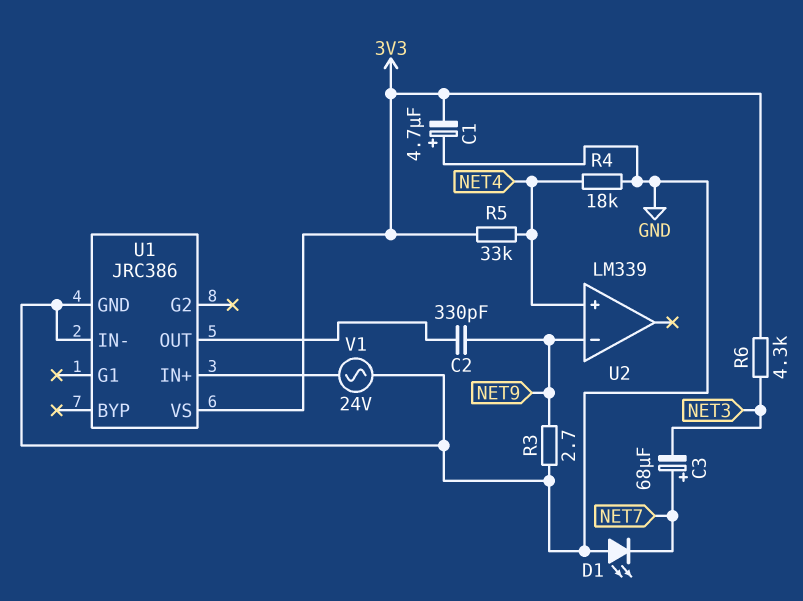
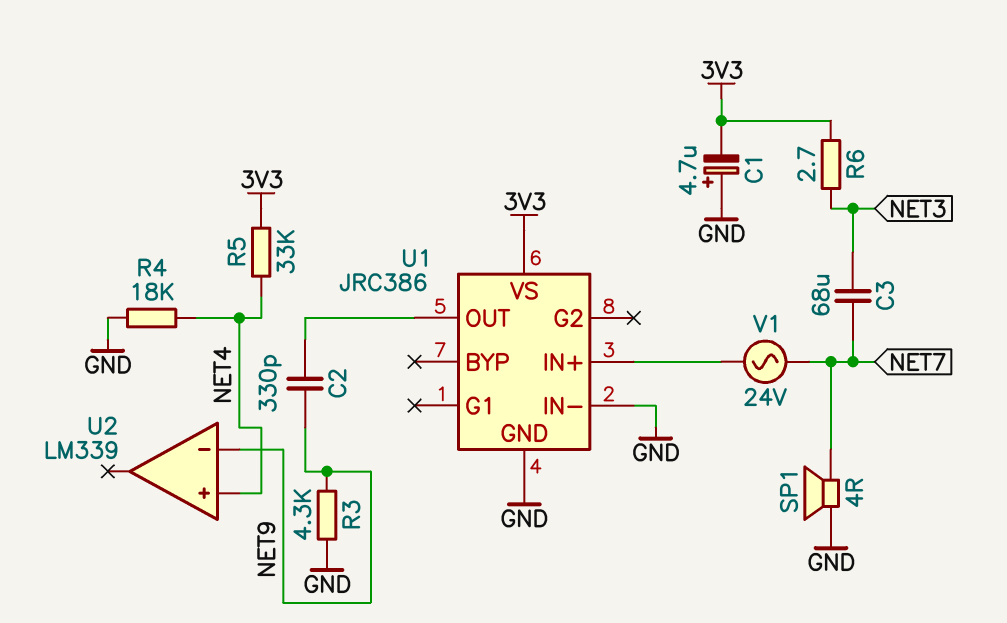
C3: 68uF (plus NET7, minus NET3) -> 68uF (NET3, NET7)
D1: LED (A GND, K NET7) -> none
R3: 2.7 (GND, NET9) -> 4.3k (GND, NET9)
R6: 4.3k (3V3, NET3) -> 2.7 (3V3, NET3)
SP1: none -> speaker 4R (GND, NET7)
V1: AC 24V (GND, U1/IN+) -> AC 24V (NET7, U1/IN+)

